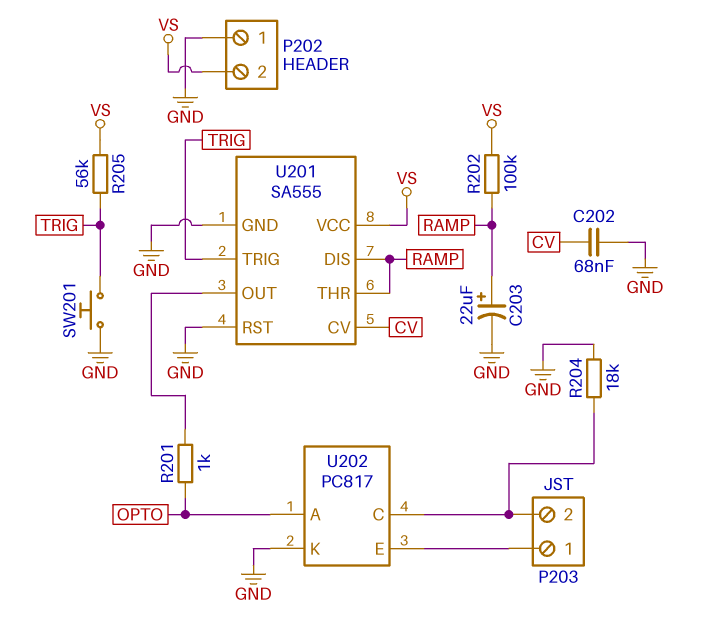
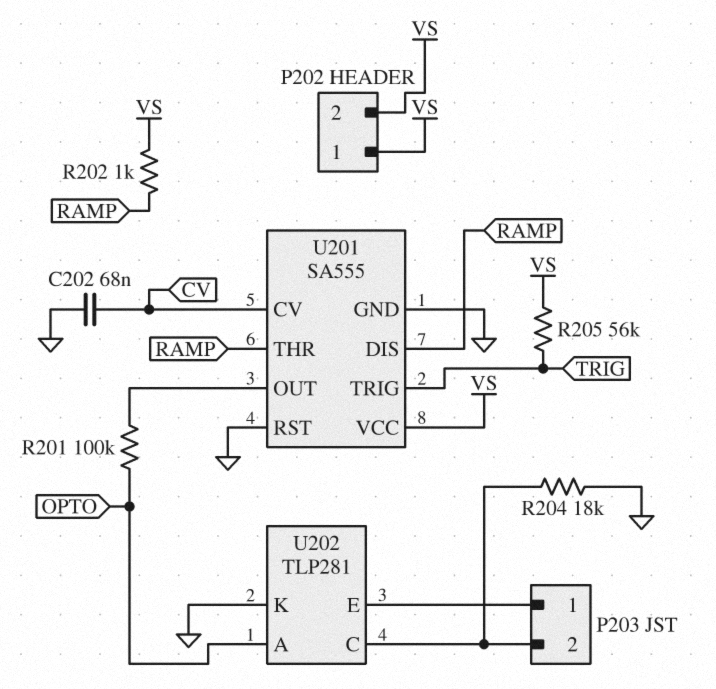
C203: 22uF (plus RAMP, minus GND) -> none
P202 pin 1: GND -> VS
R201: 1k (OPTO, U201/OUT) -> 100k (OPTO, U201/OUT)
R202: 100k (RAMP, VS) -> 1k (RAMP, VS)
SW201: button (GND, TRIG) -> none
U202: PC817 -> TLP281

